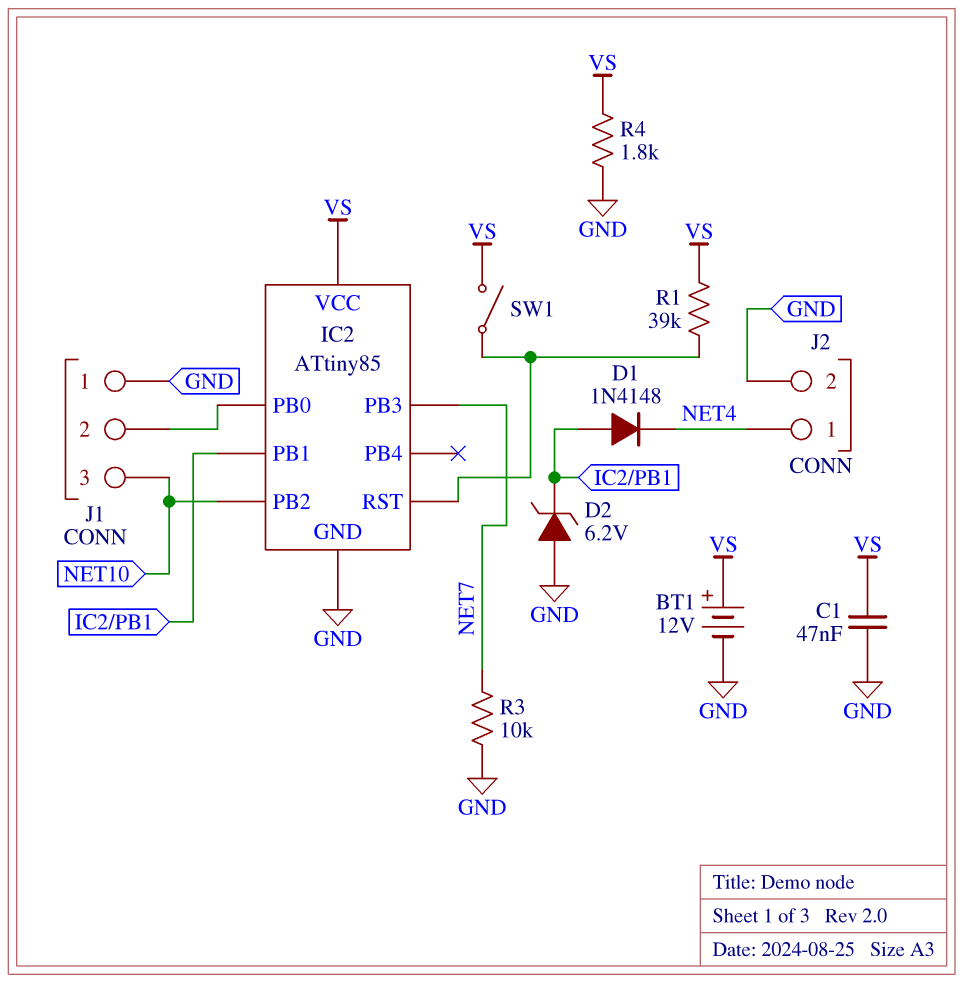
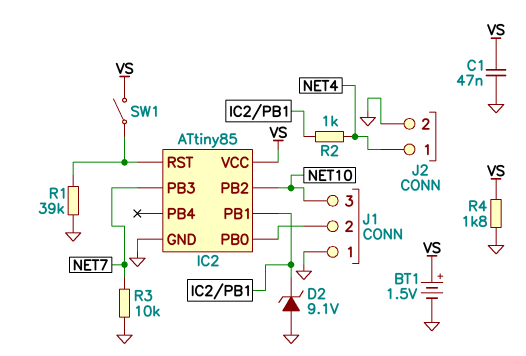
BT1: 12V (plus VS, minus GND) -> 1.5V (plus VS, minus GND)
D1: diode 1N4148 (A IC2/PB1, K NET4) -> none
D2: zener 6.2V (A GND, K IC2/PB1) -> zener 9.1V (A GND, K IC2/PB1)
R1: 39k (IC2/RST, VS) -> 39k (GND, IC2/RST)
R2: none -> 1k (IC2/PB1, NET4)

